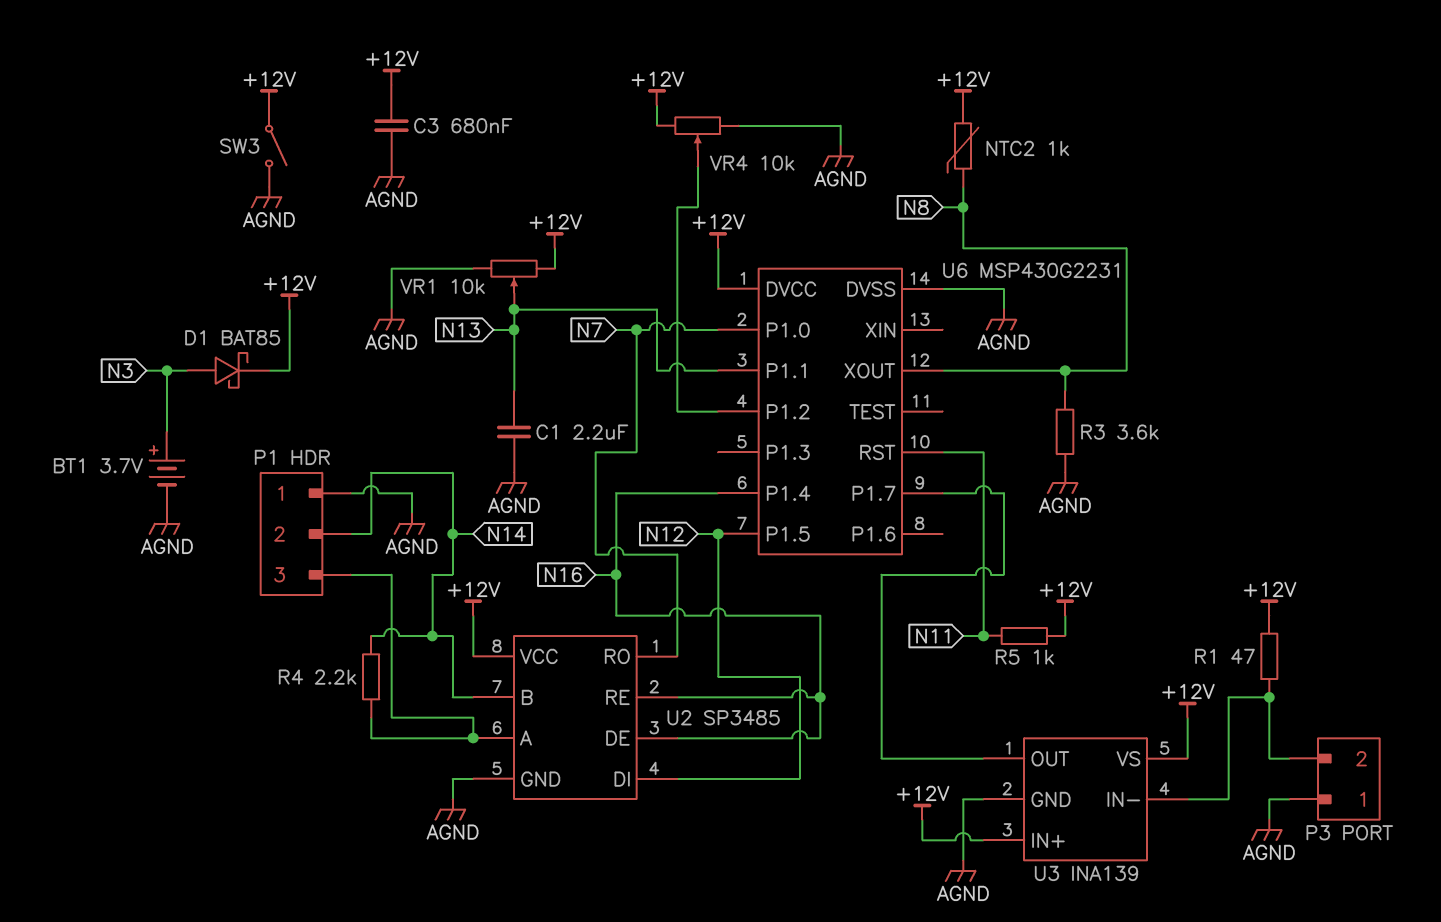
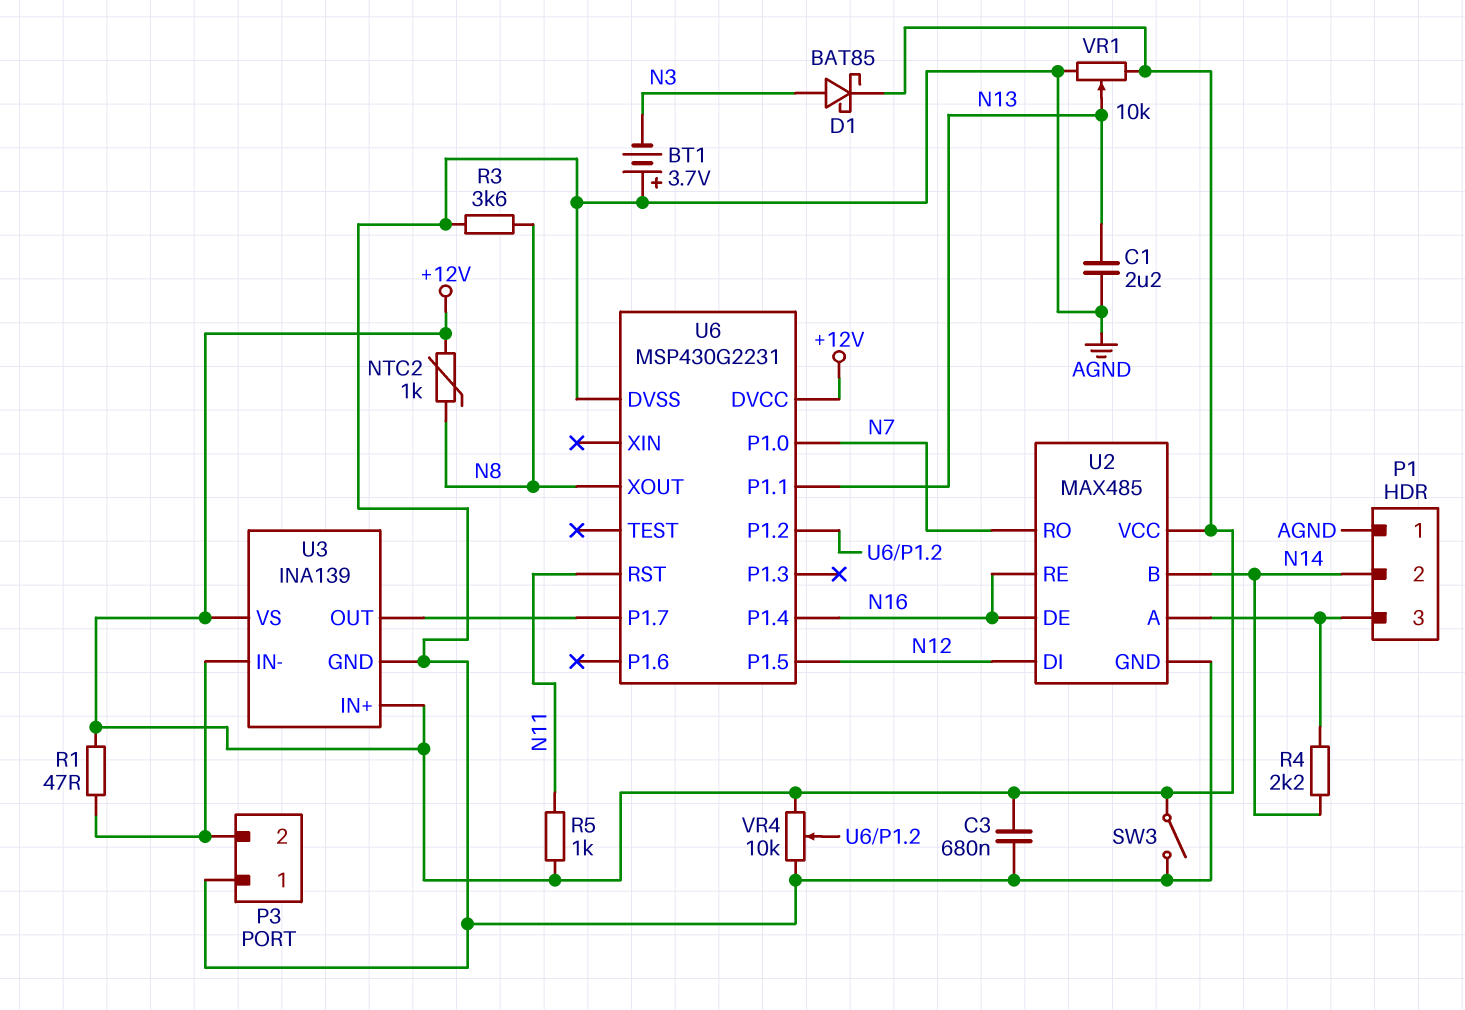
BT1: 3.7V (plus N3, minus AGND) -> 3.7V (plus AGND, minus N3)
U2: SP3485 -> MAX485

